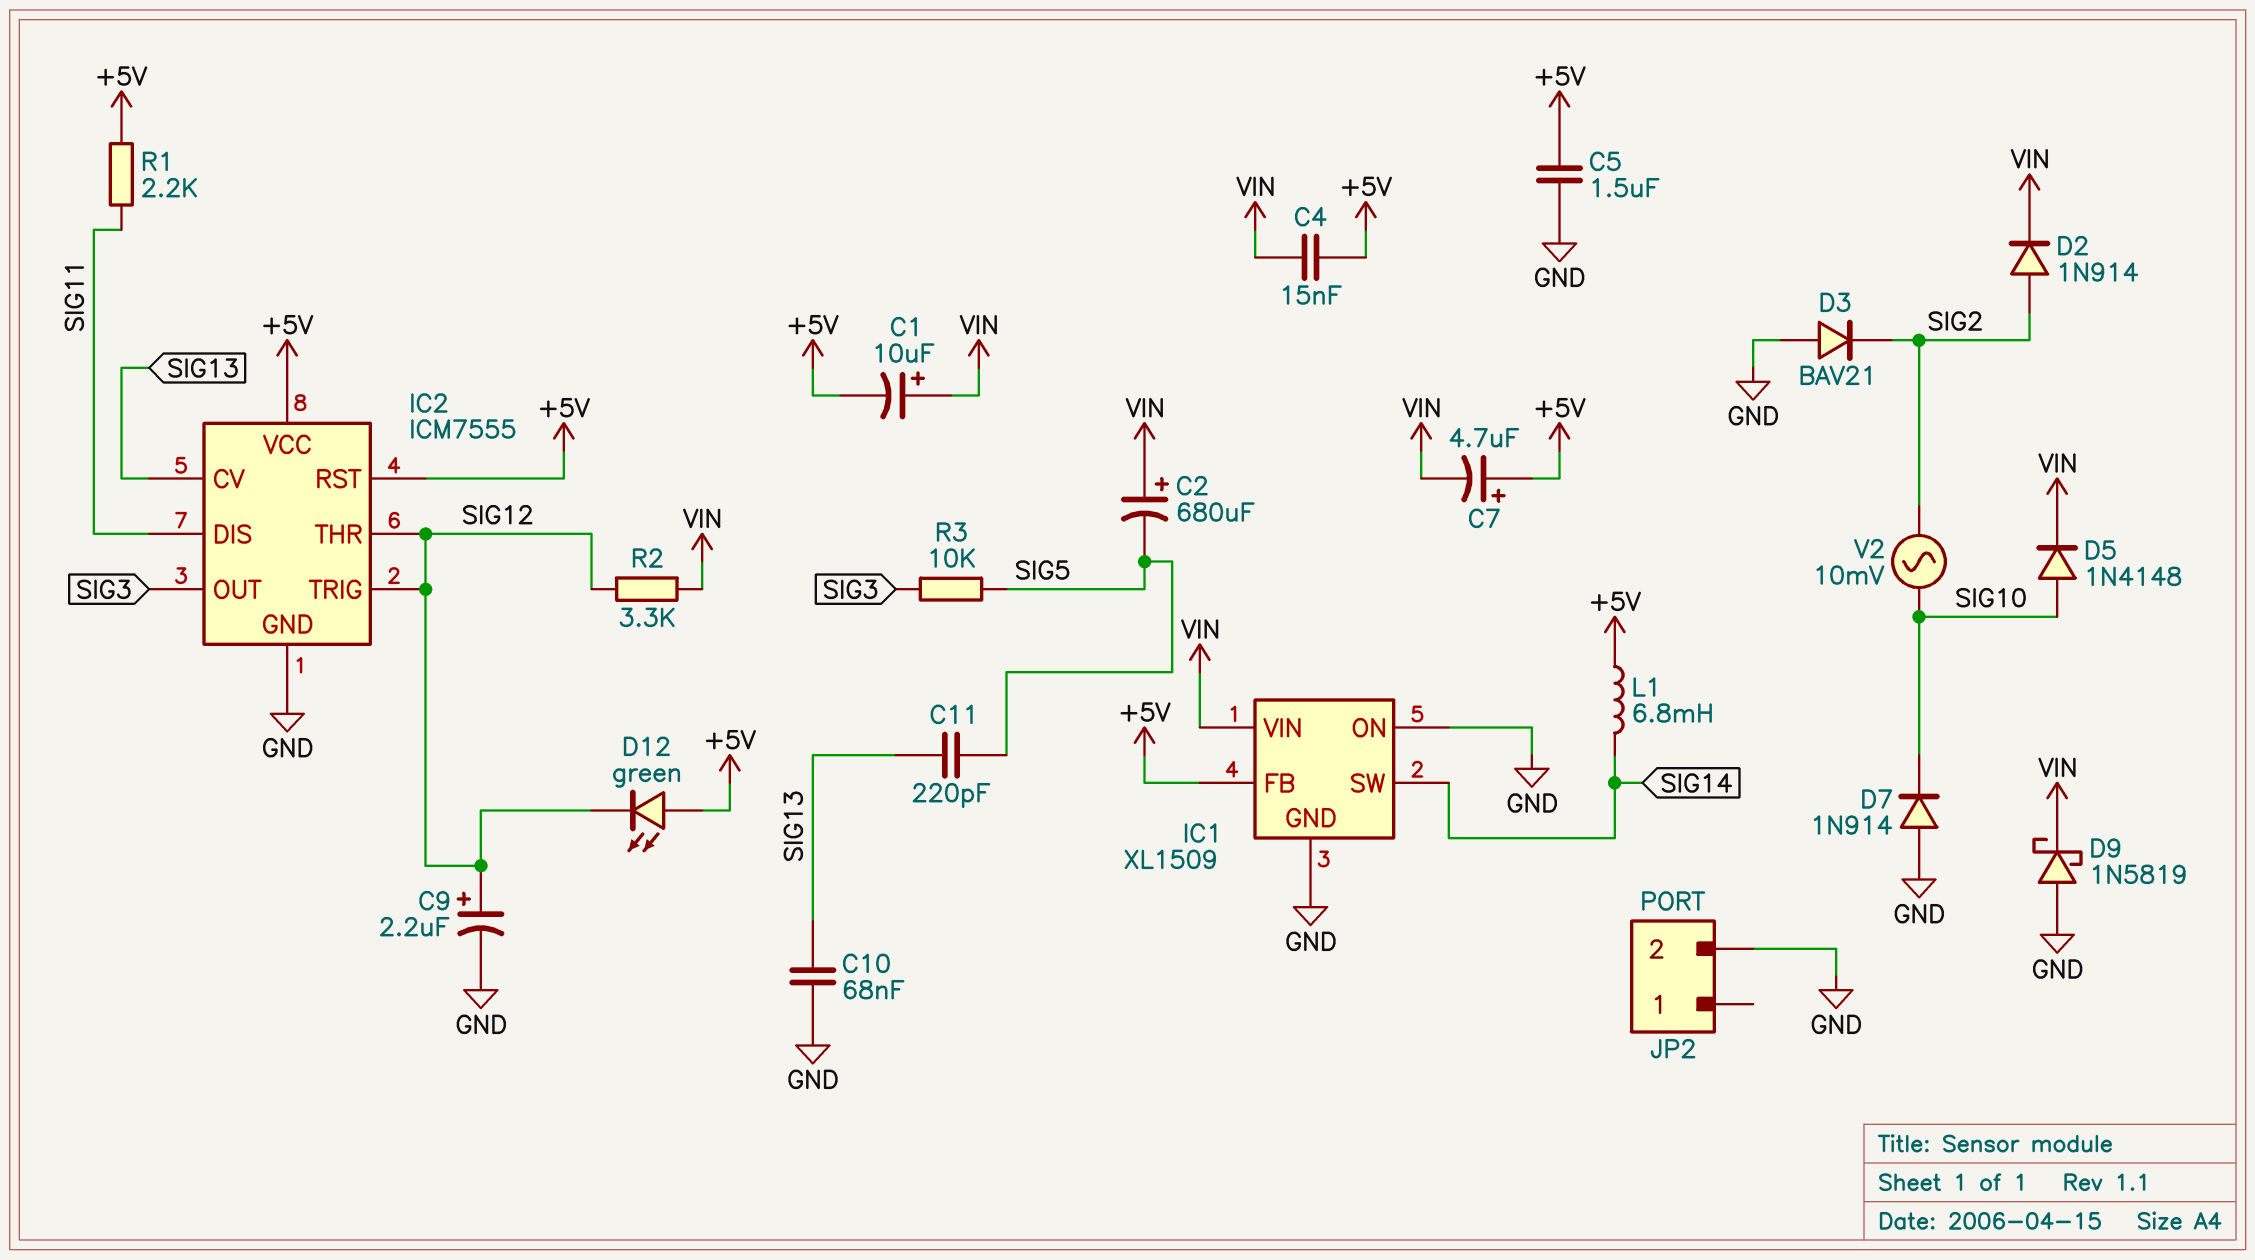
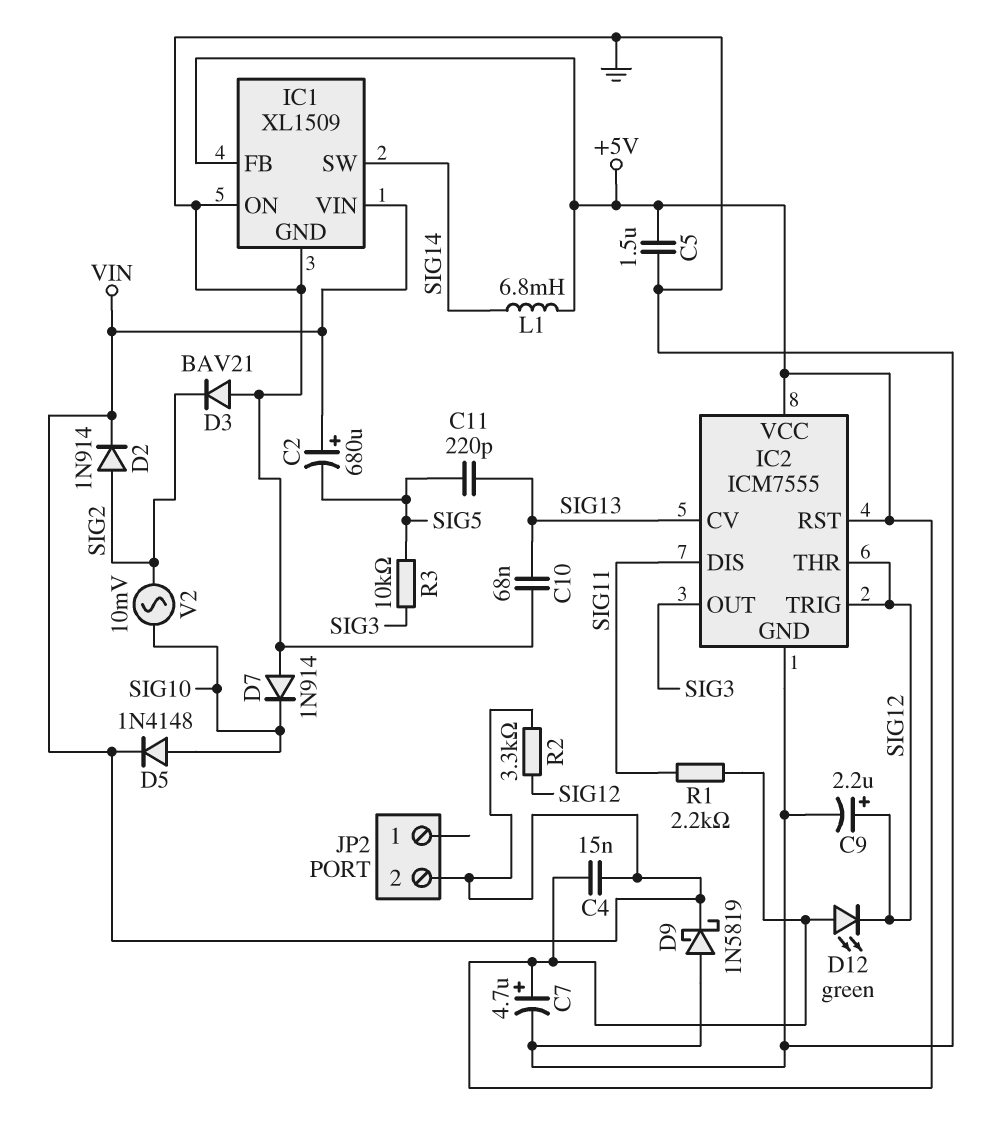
C1: 10uF (plus VIN, minus +5V) -> none
C7: 4.7uF (plus +5V, minus VIN) -> 4.7uF (plus +5V, minus GND)
JP2 pin 2: GND -> VIN

